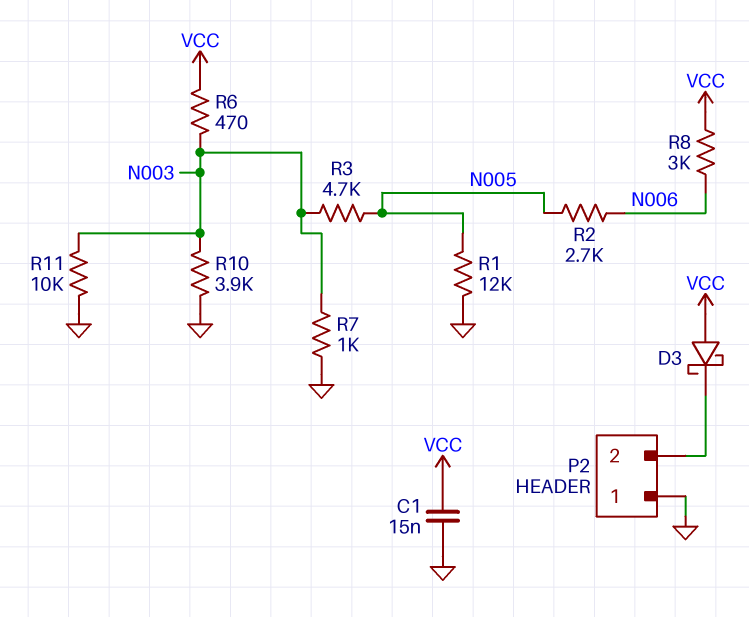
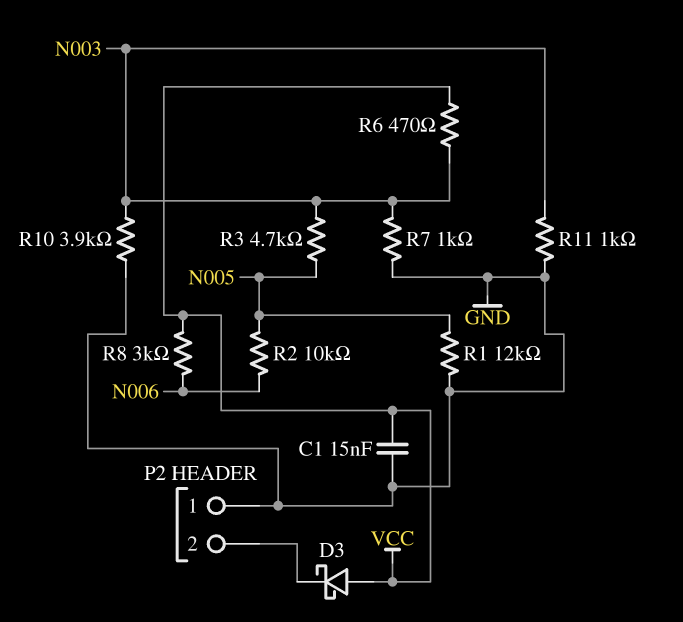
R2: 2.7k (N005, N006) -> 10k (N005, N006)
R11: 10k (GND, N003) -> 1k (GND, N003)

